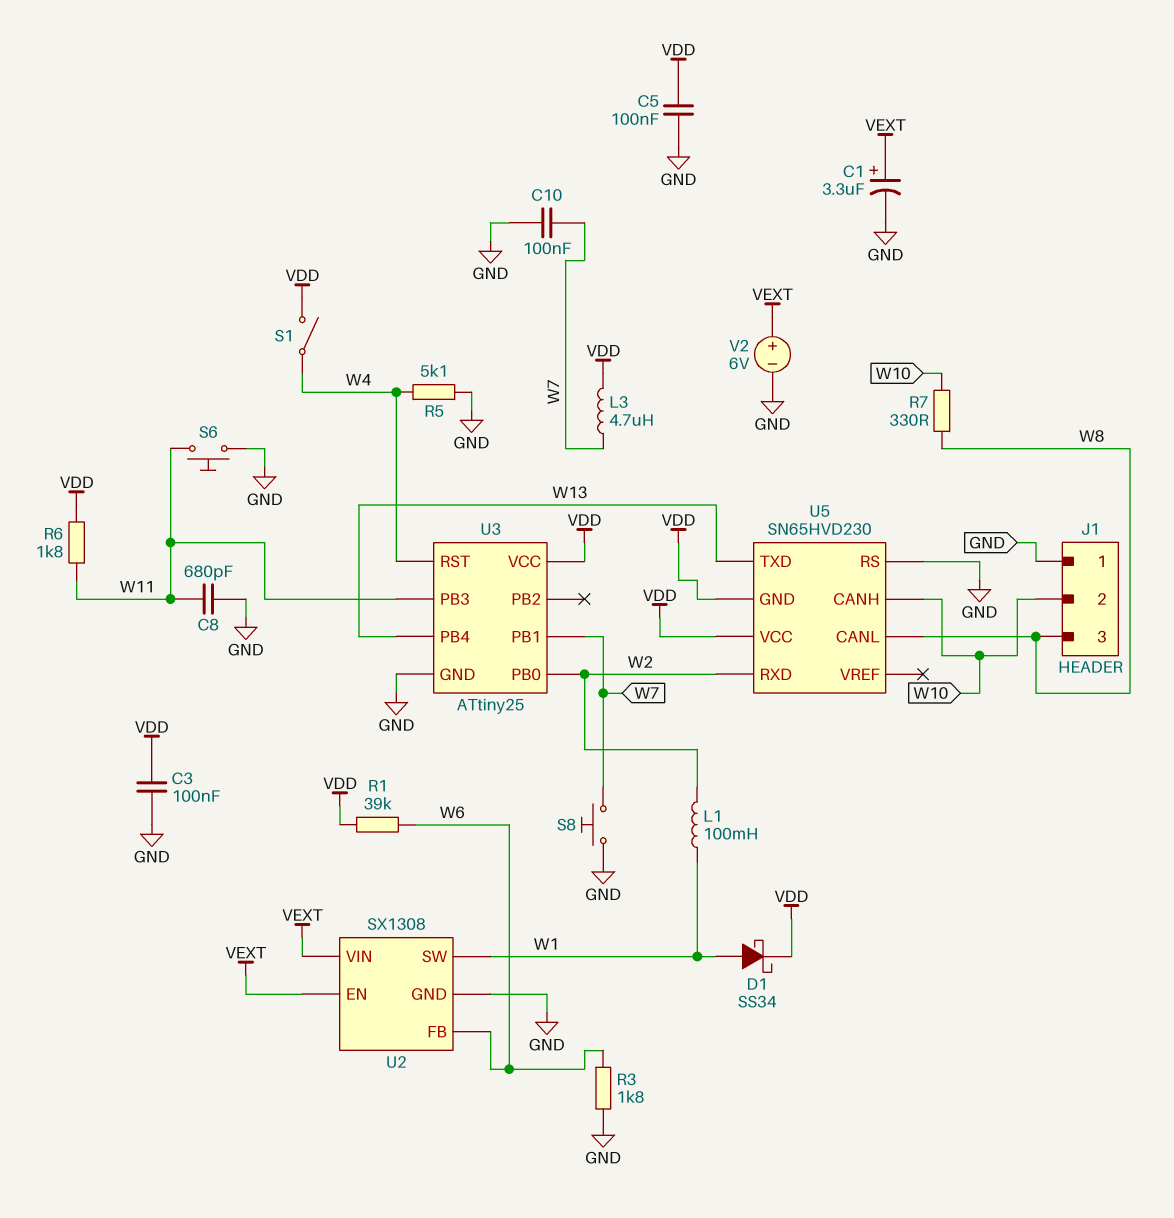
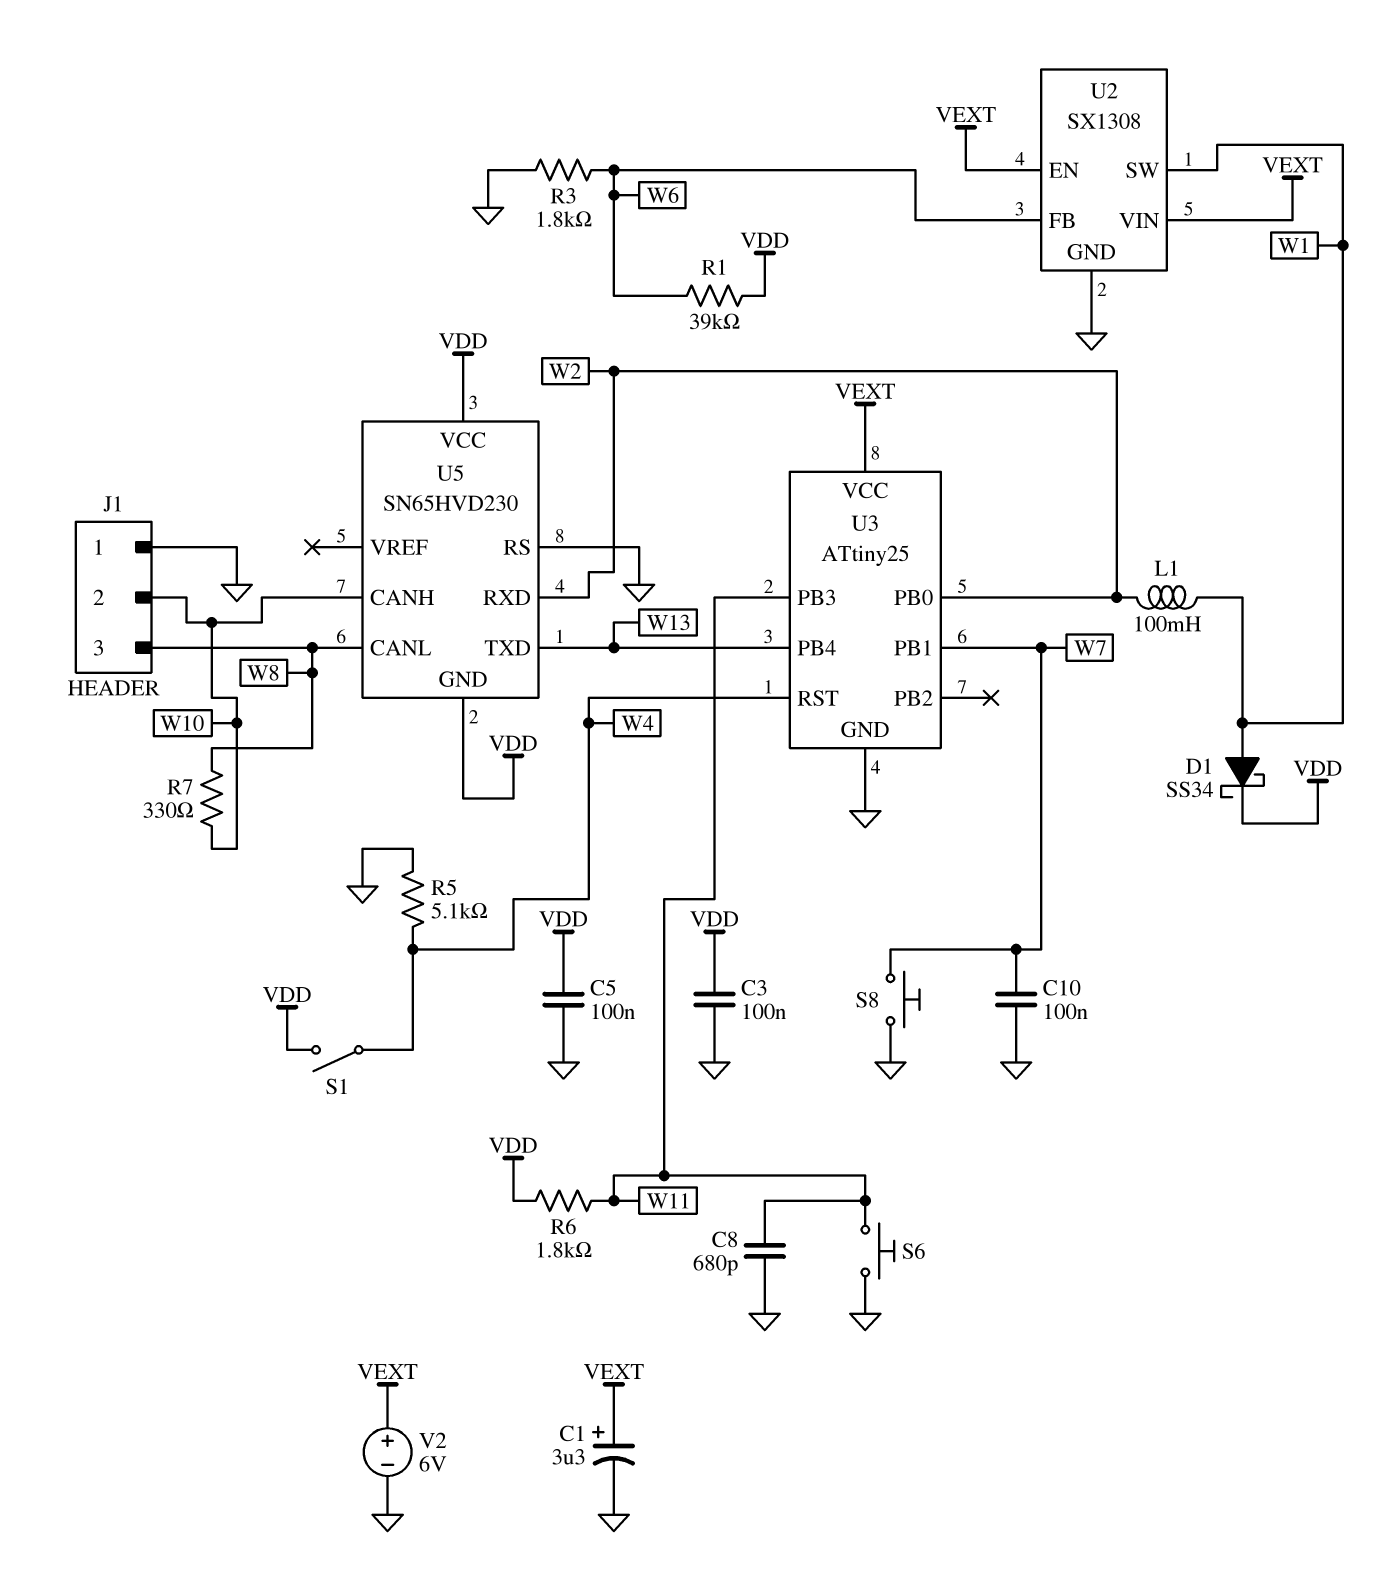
L3: 4.7uH (VDD, W7) -> none
U3 pin VCC: VDD -> VEXT

